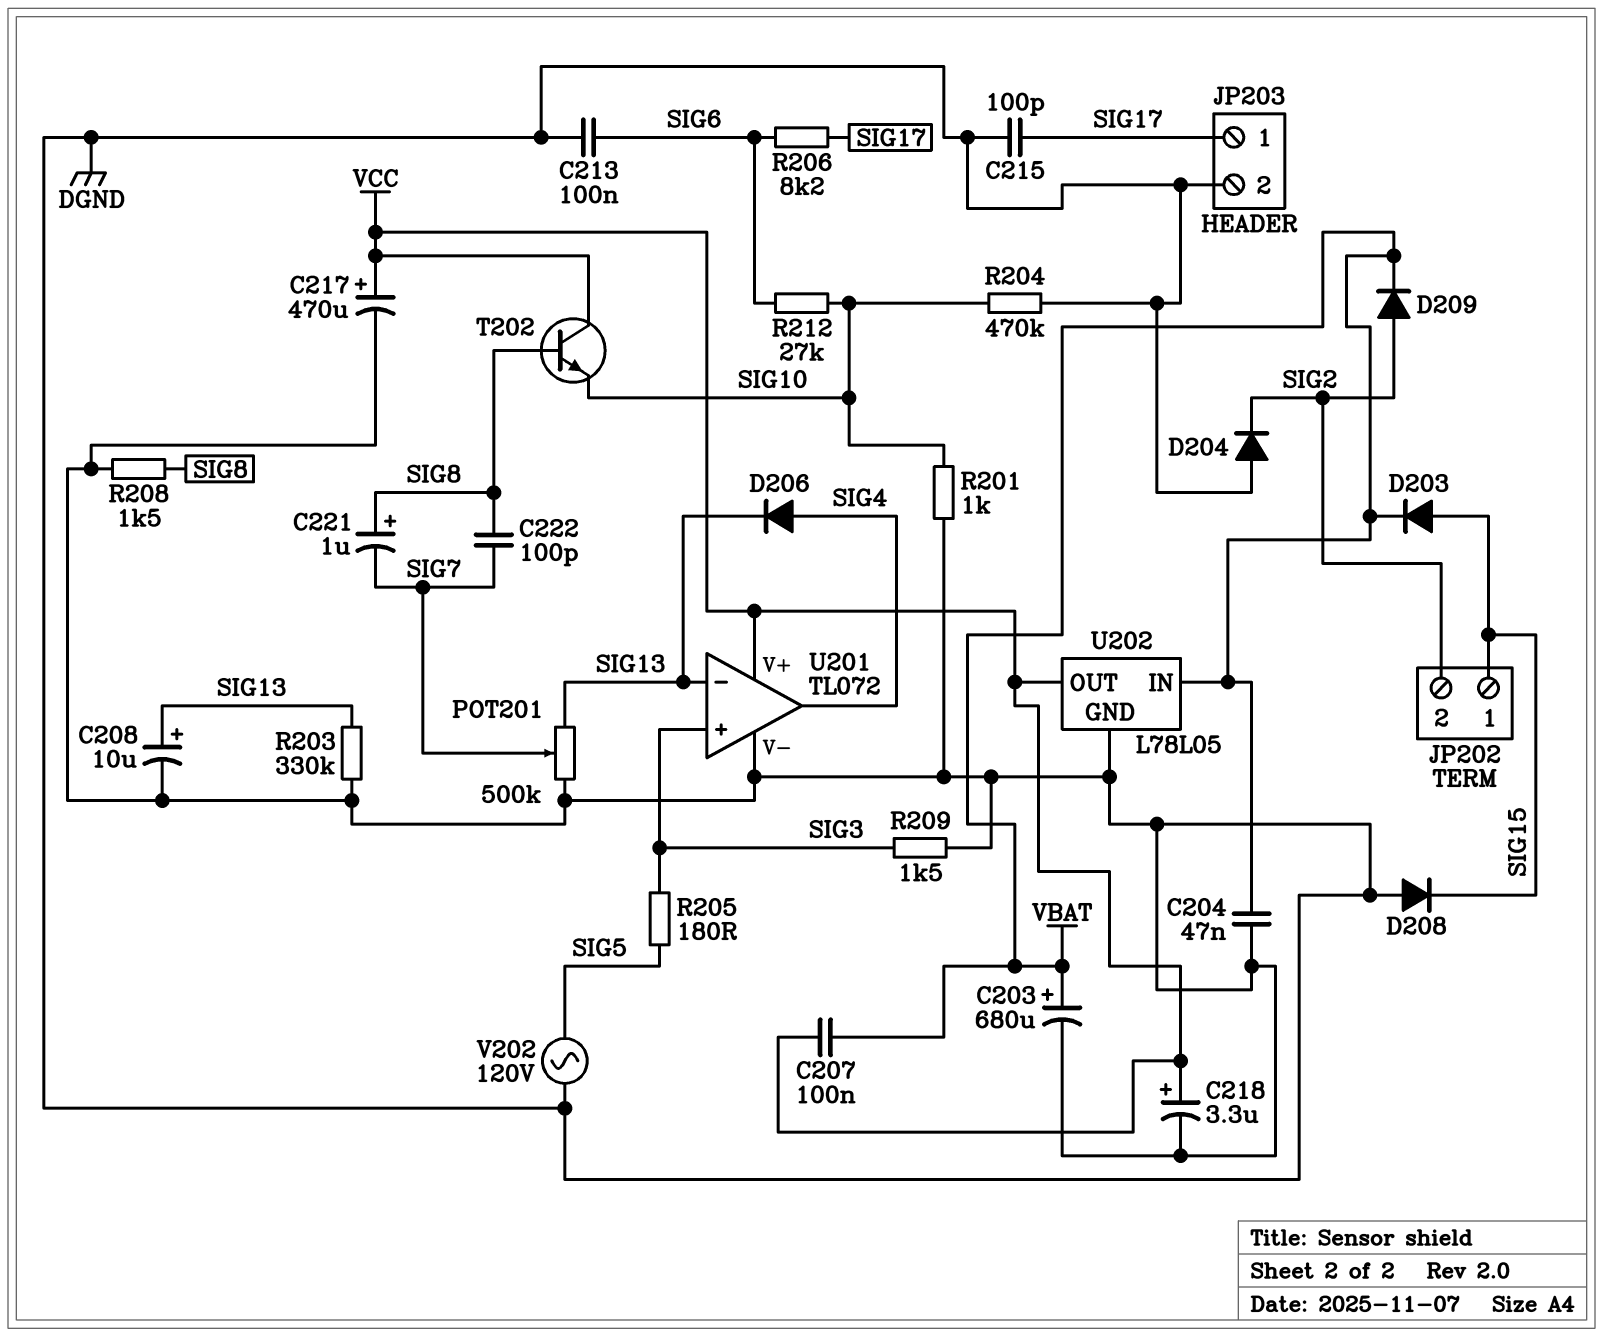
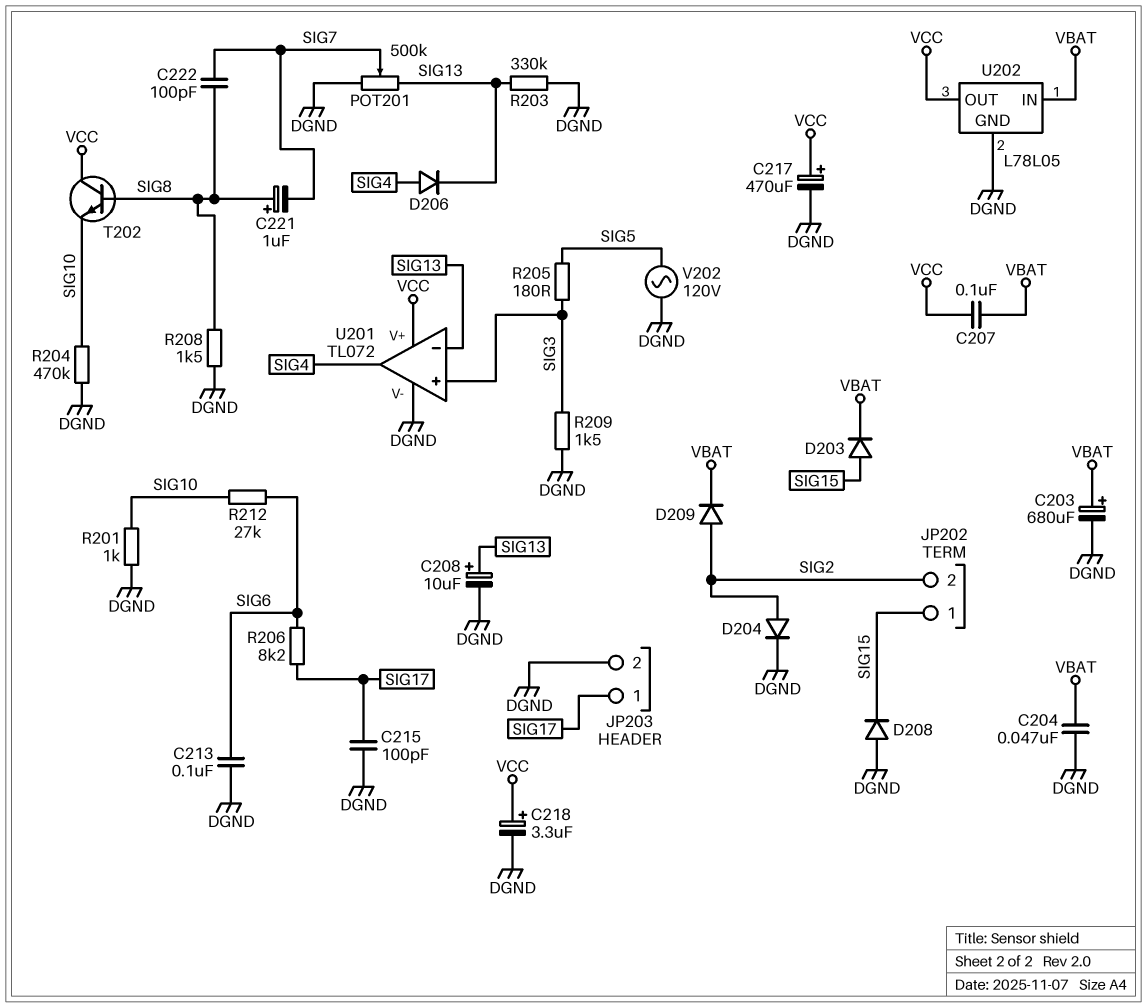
D204: diode (A DGND, K SIG2) -> diode (A SIG2, K DGND)

